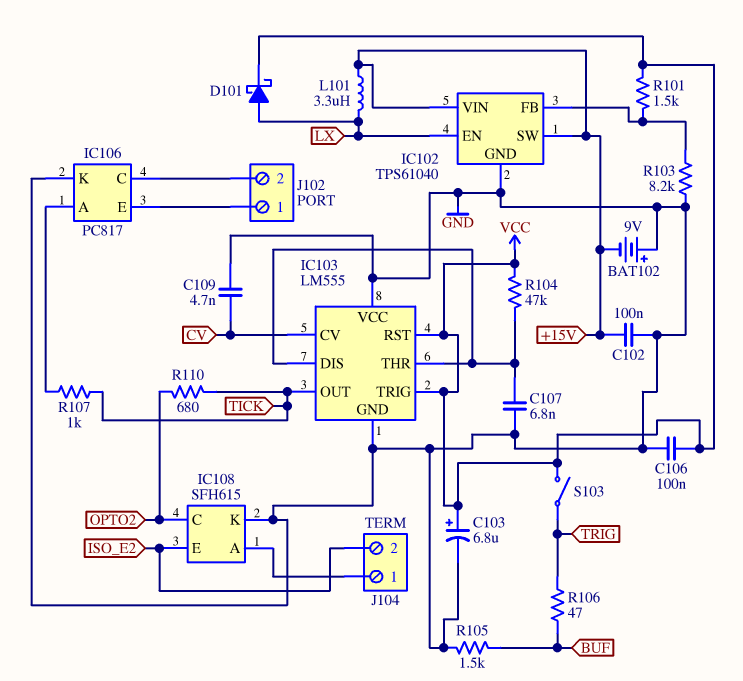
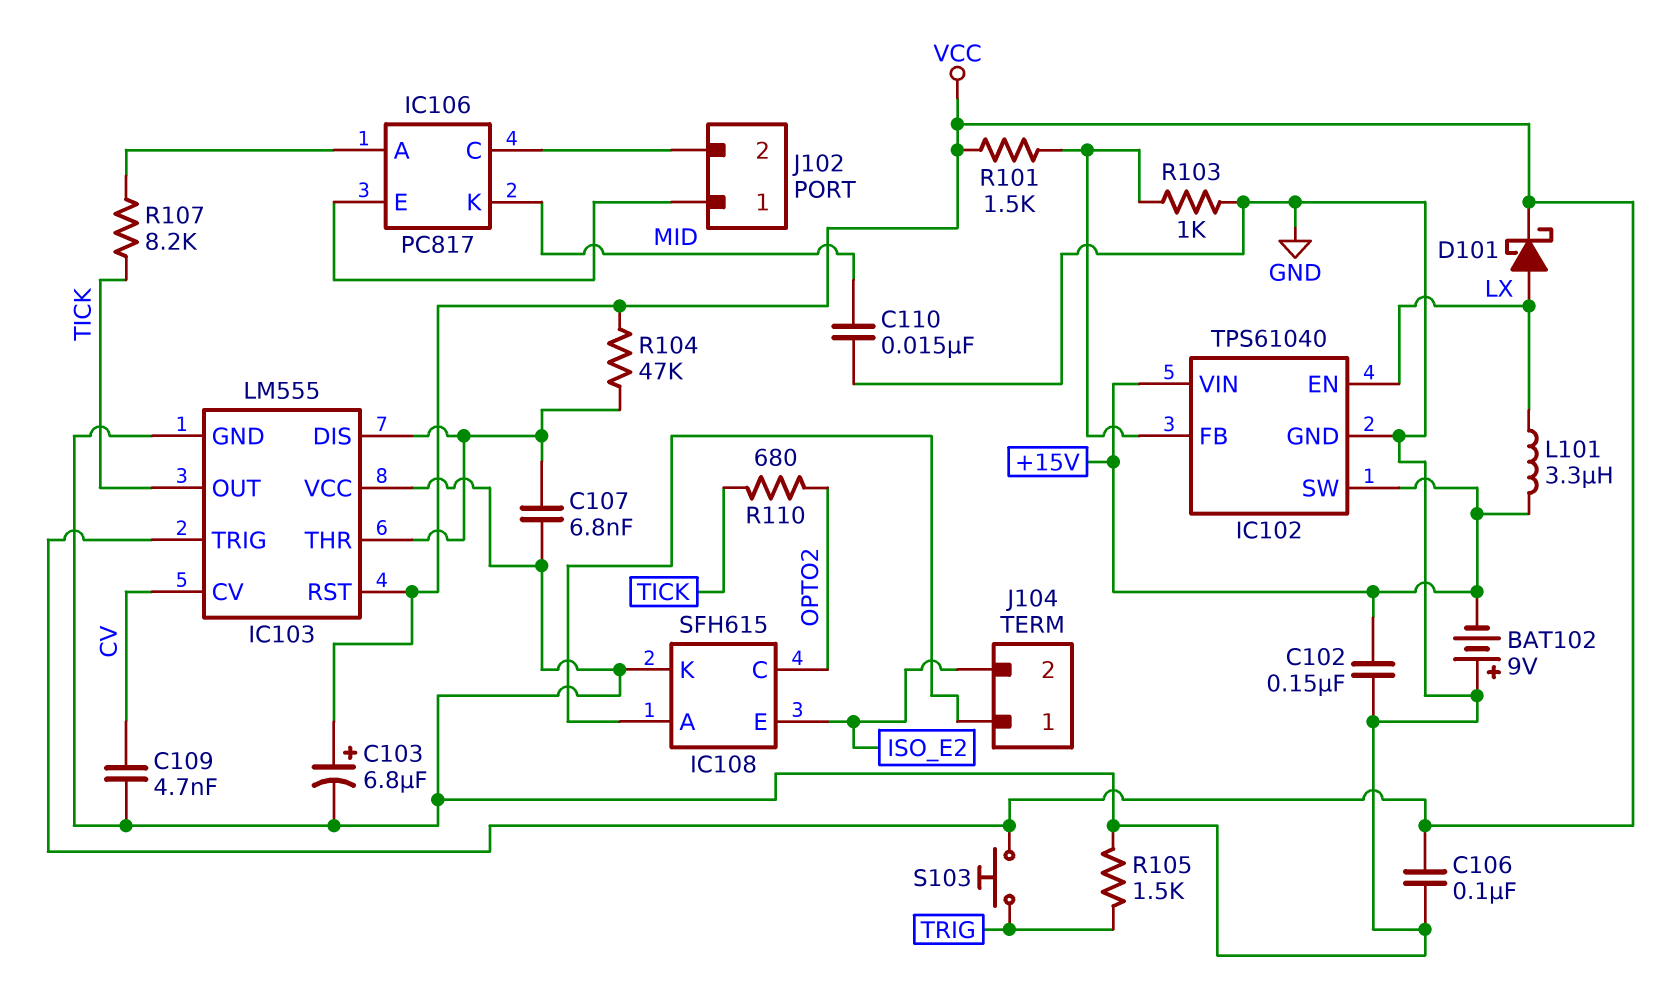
C102: 100nF (+15V, GND) -> 150nF (+15V, GND)
C110: none -> 15nF (GND, MID)
IC106 pin K: GND -> MID
R103: 8.2k (GND, IC102/FB) -> 1k (GND, IC102/FB)
R105: 1.5k (BUF, GND) -> 1.5k (GND, TRIG)
R106: 47 (BUF, TRIG) -> none
R107: 1k (IC106/A, TICK) -> 8.2k (IC106/A, TICK)
S103: switch (TRIG, VCC) -> button (TRIG, VCC)

